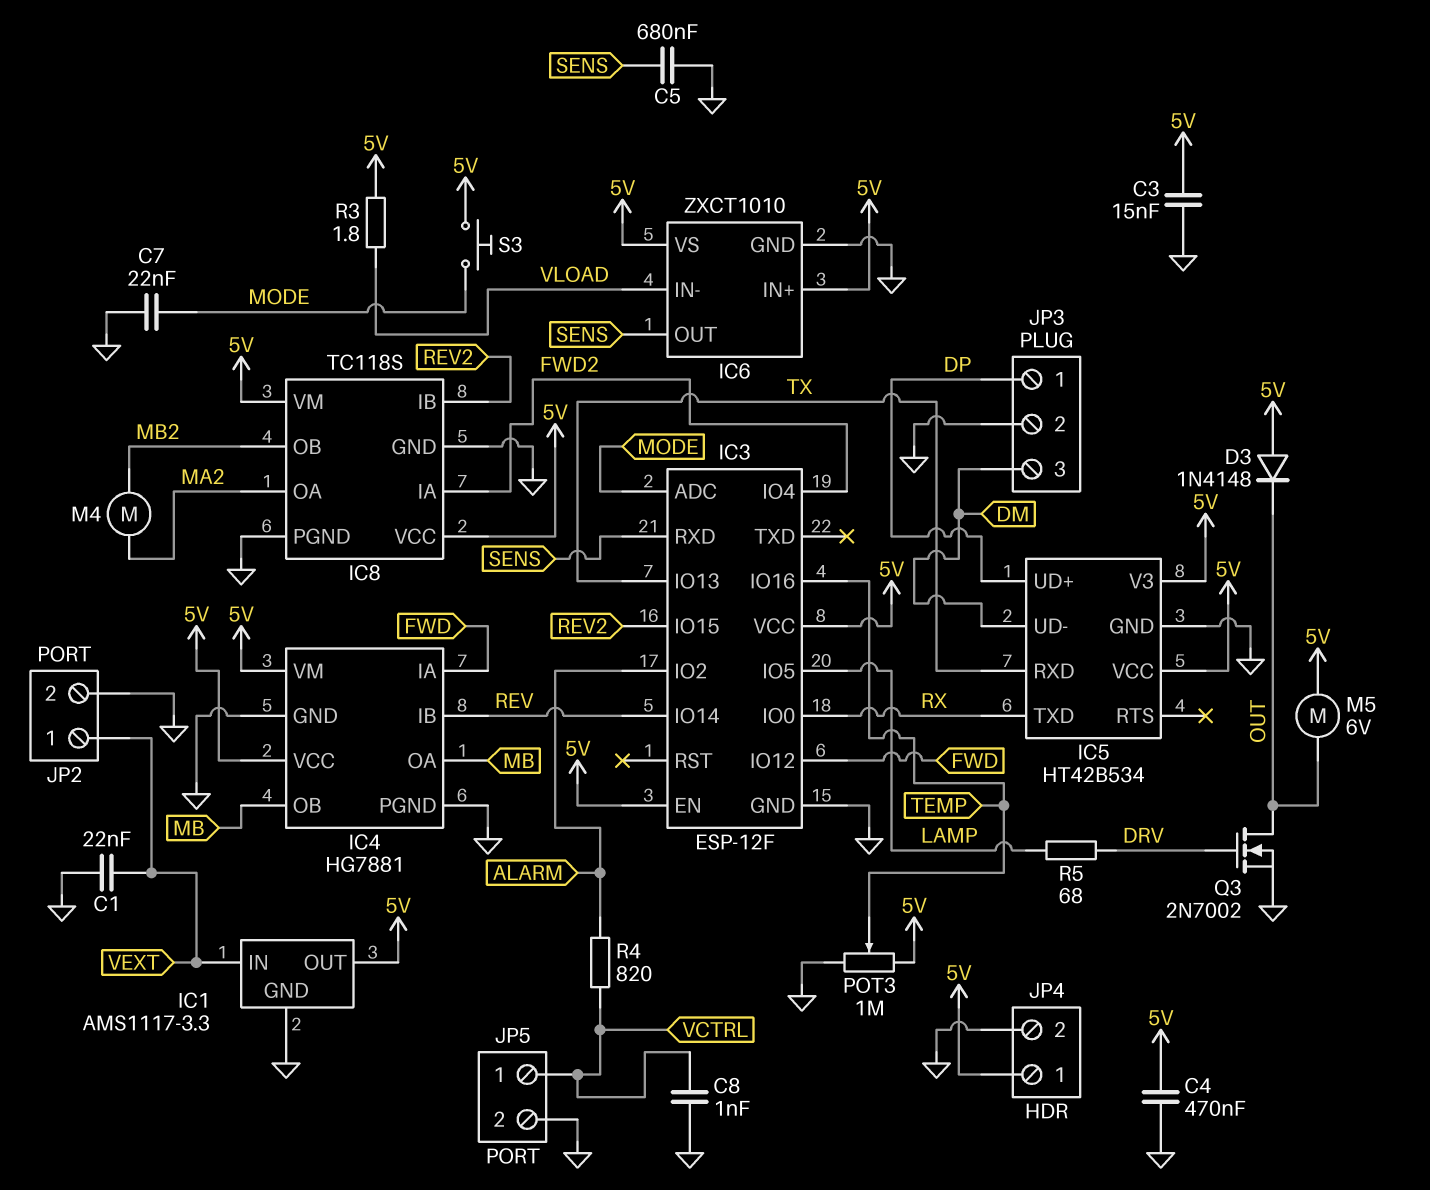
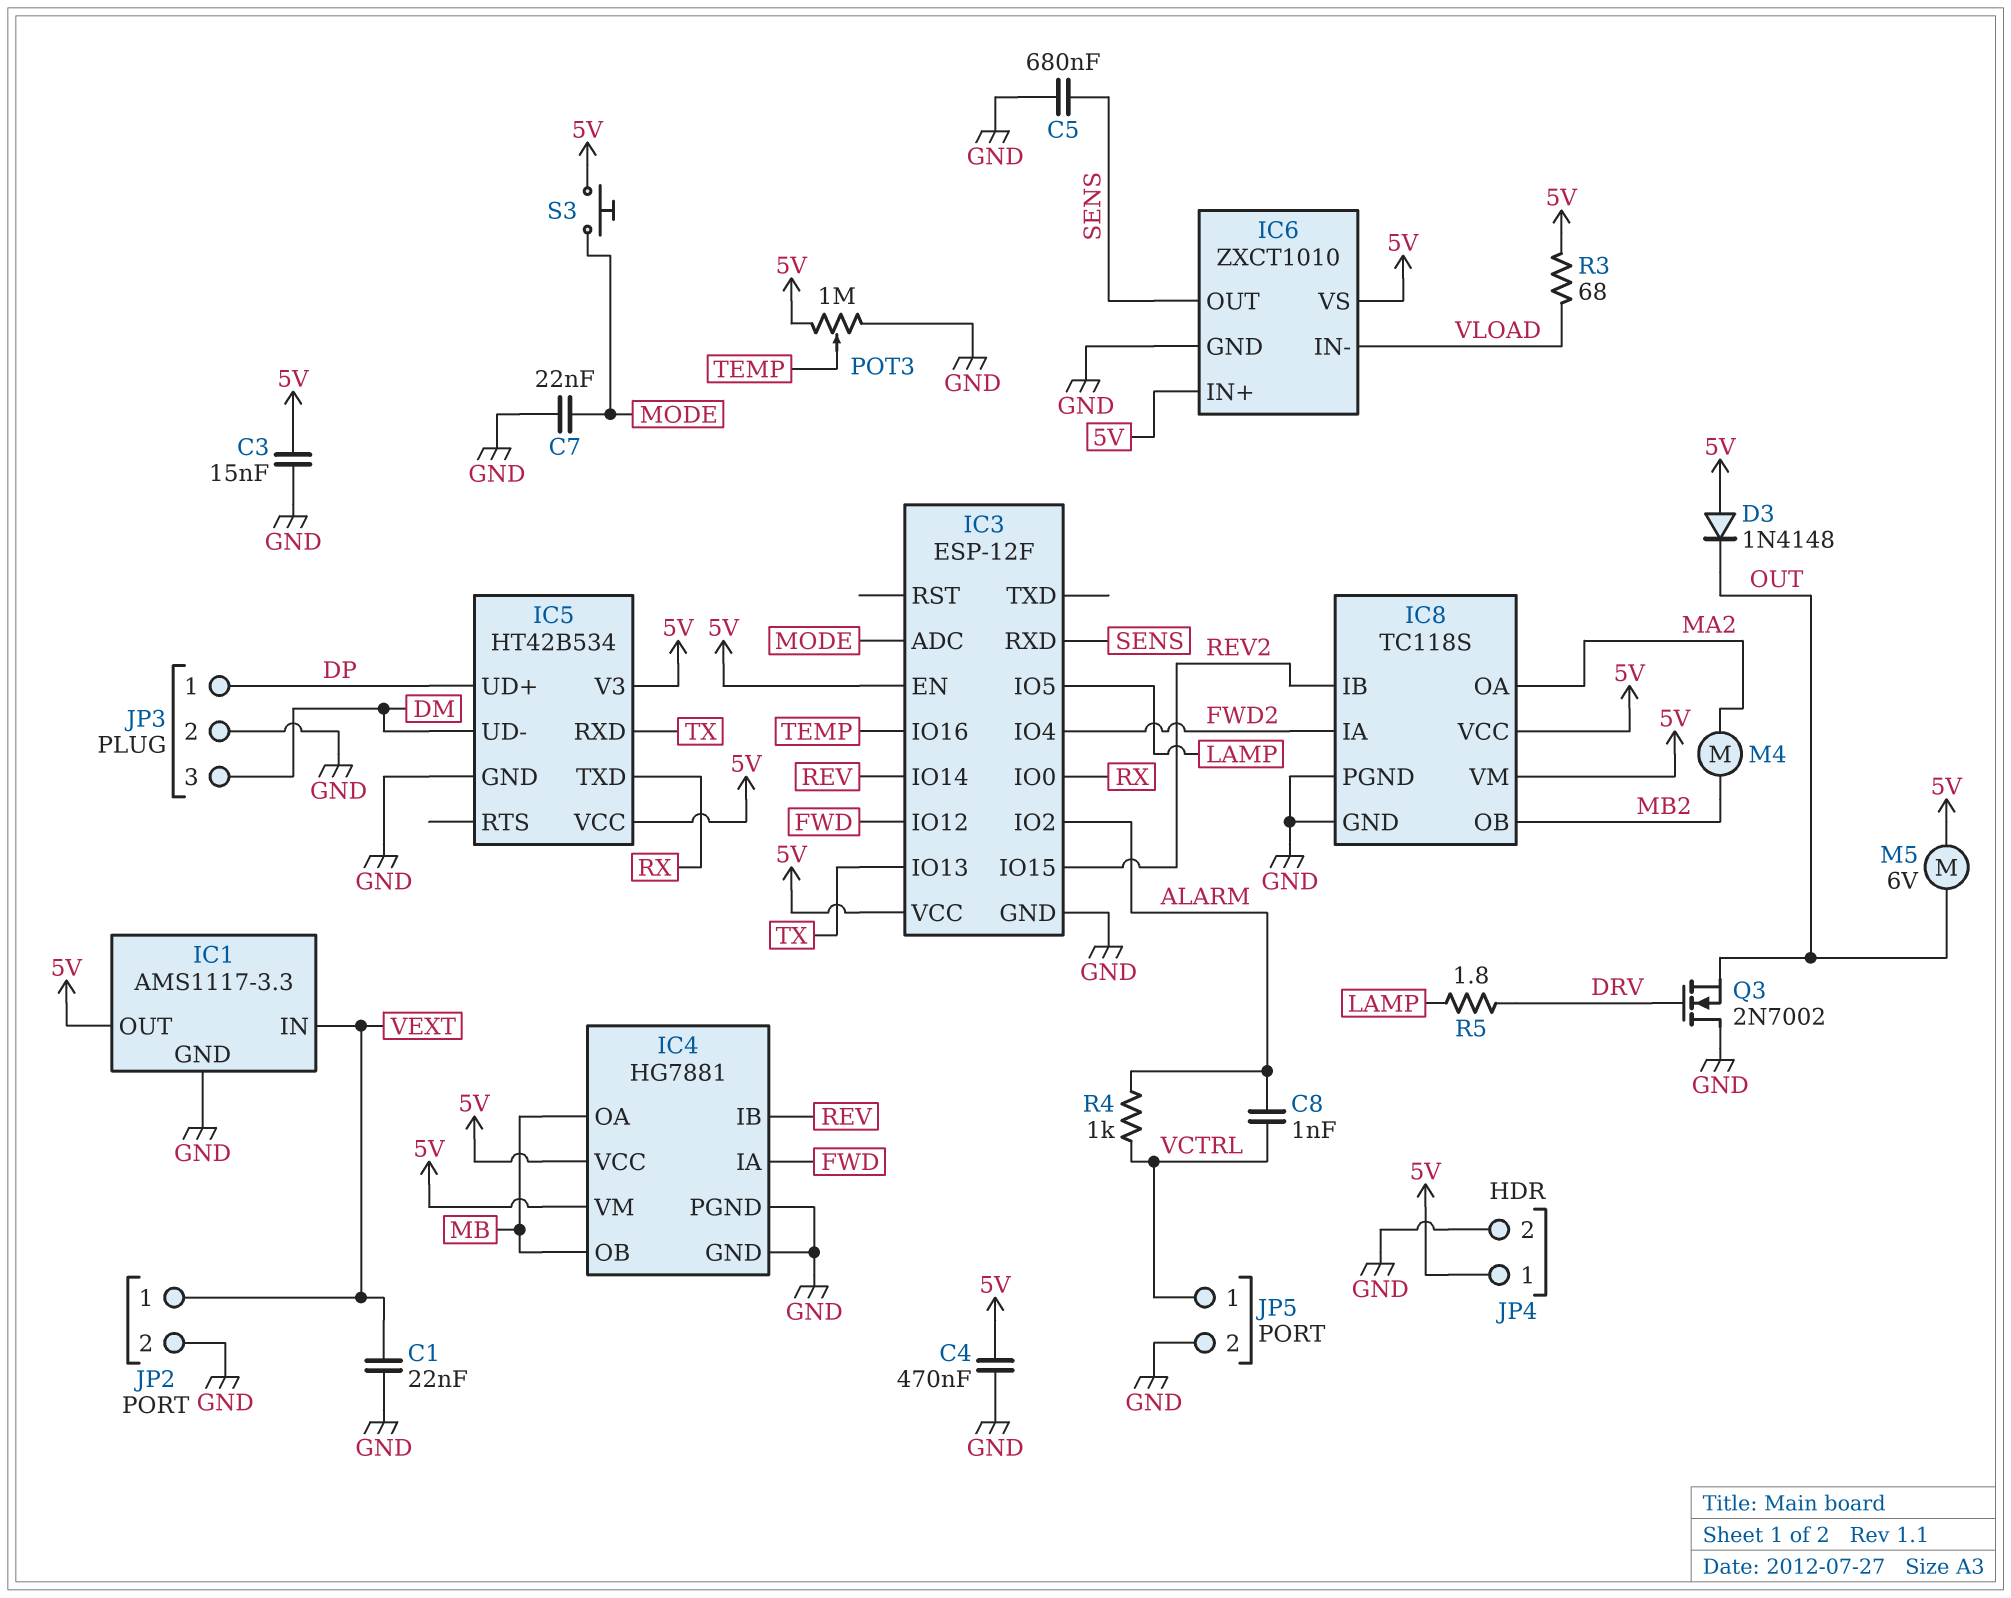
C8: 1nF (GND, VCTRL) -> 1nF (ALARM, VCTRL)
Q3: NMOS 2N7002 (G DRV, D OUT, S GND) -> NMOS 2N7002 (G DRV, D GND, S OUT)
R3: 1.8 (5V, VLOAD) -> 68 (5V, VLOAD)
R4: 820 (ALARM, VCTRL) -> 1k (ALARM, VCTRL)
R5: 68 (DRV, LAMP) -> 1.8 (DRV, LAMP)

